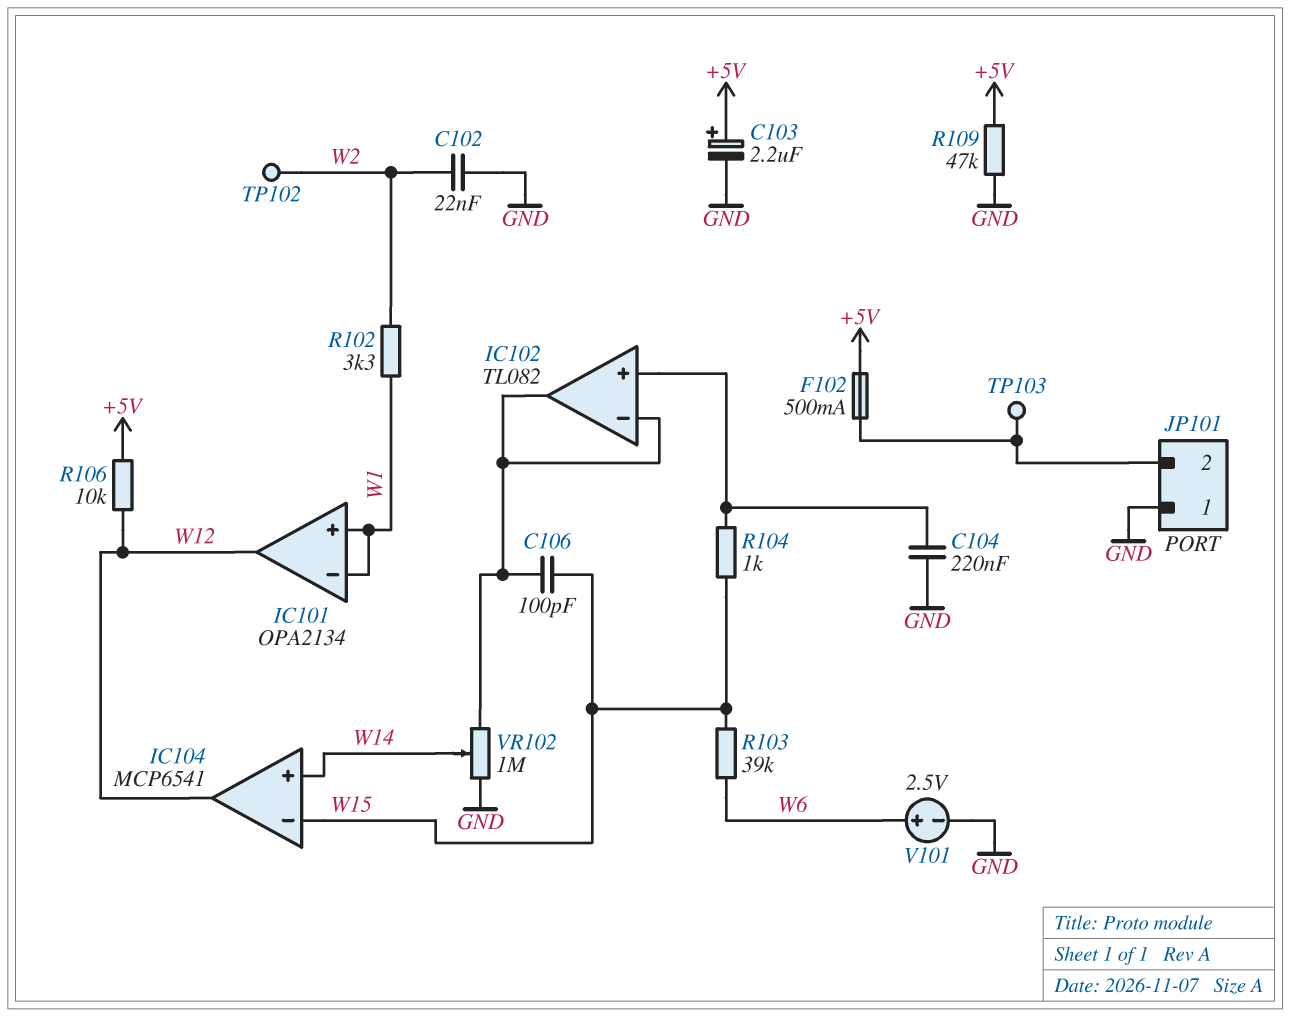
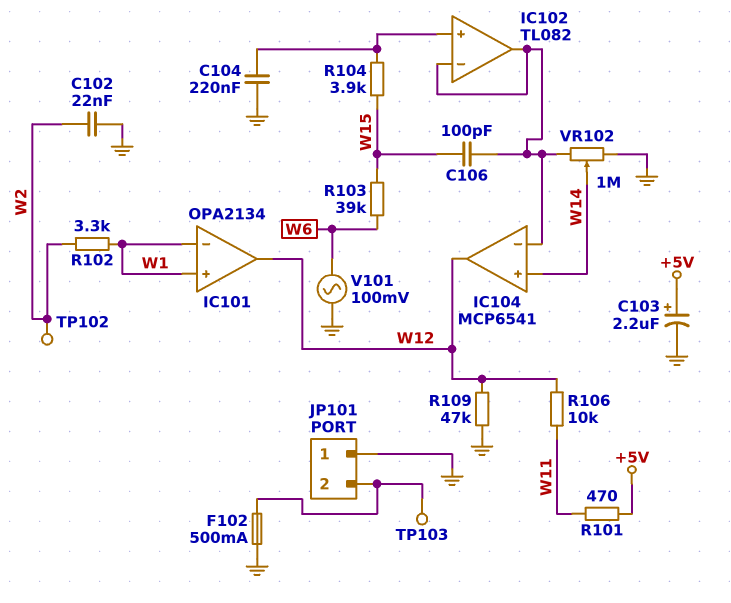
F102: 500mA (+5V, JP101/2) -> 500mA (GND, JP101/2)
IC104 pin in-: W15 -> IC102/in-
R101: none -> 470 (+5V, W11)
R104: 1k (IC102/in+, W15) -> 3.9k (IC102/in+, W15)
R106: 10k (+5V, W12) -> 10k (W11, W12)
R109: 47k (+5V, GND) -> 47k (GND, W12)
V101: 2.5V (plus W6, minus GND) -> AC 100mV (GND, W6)

